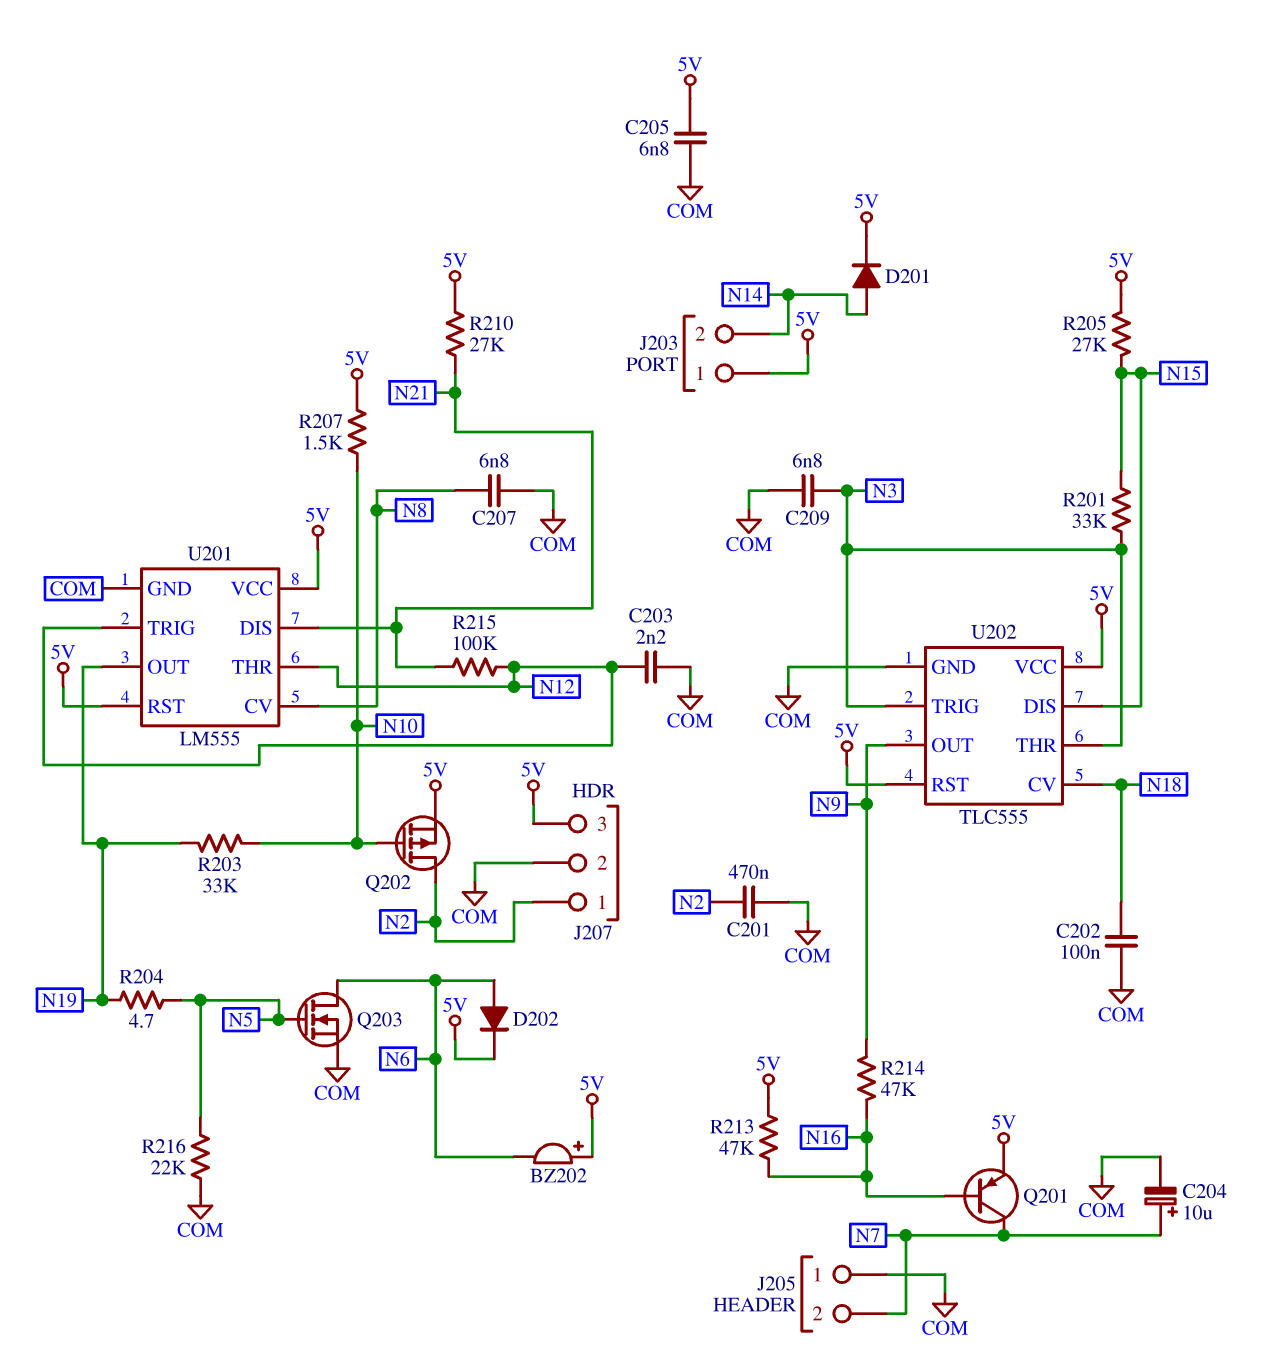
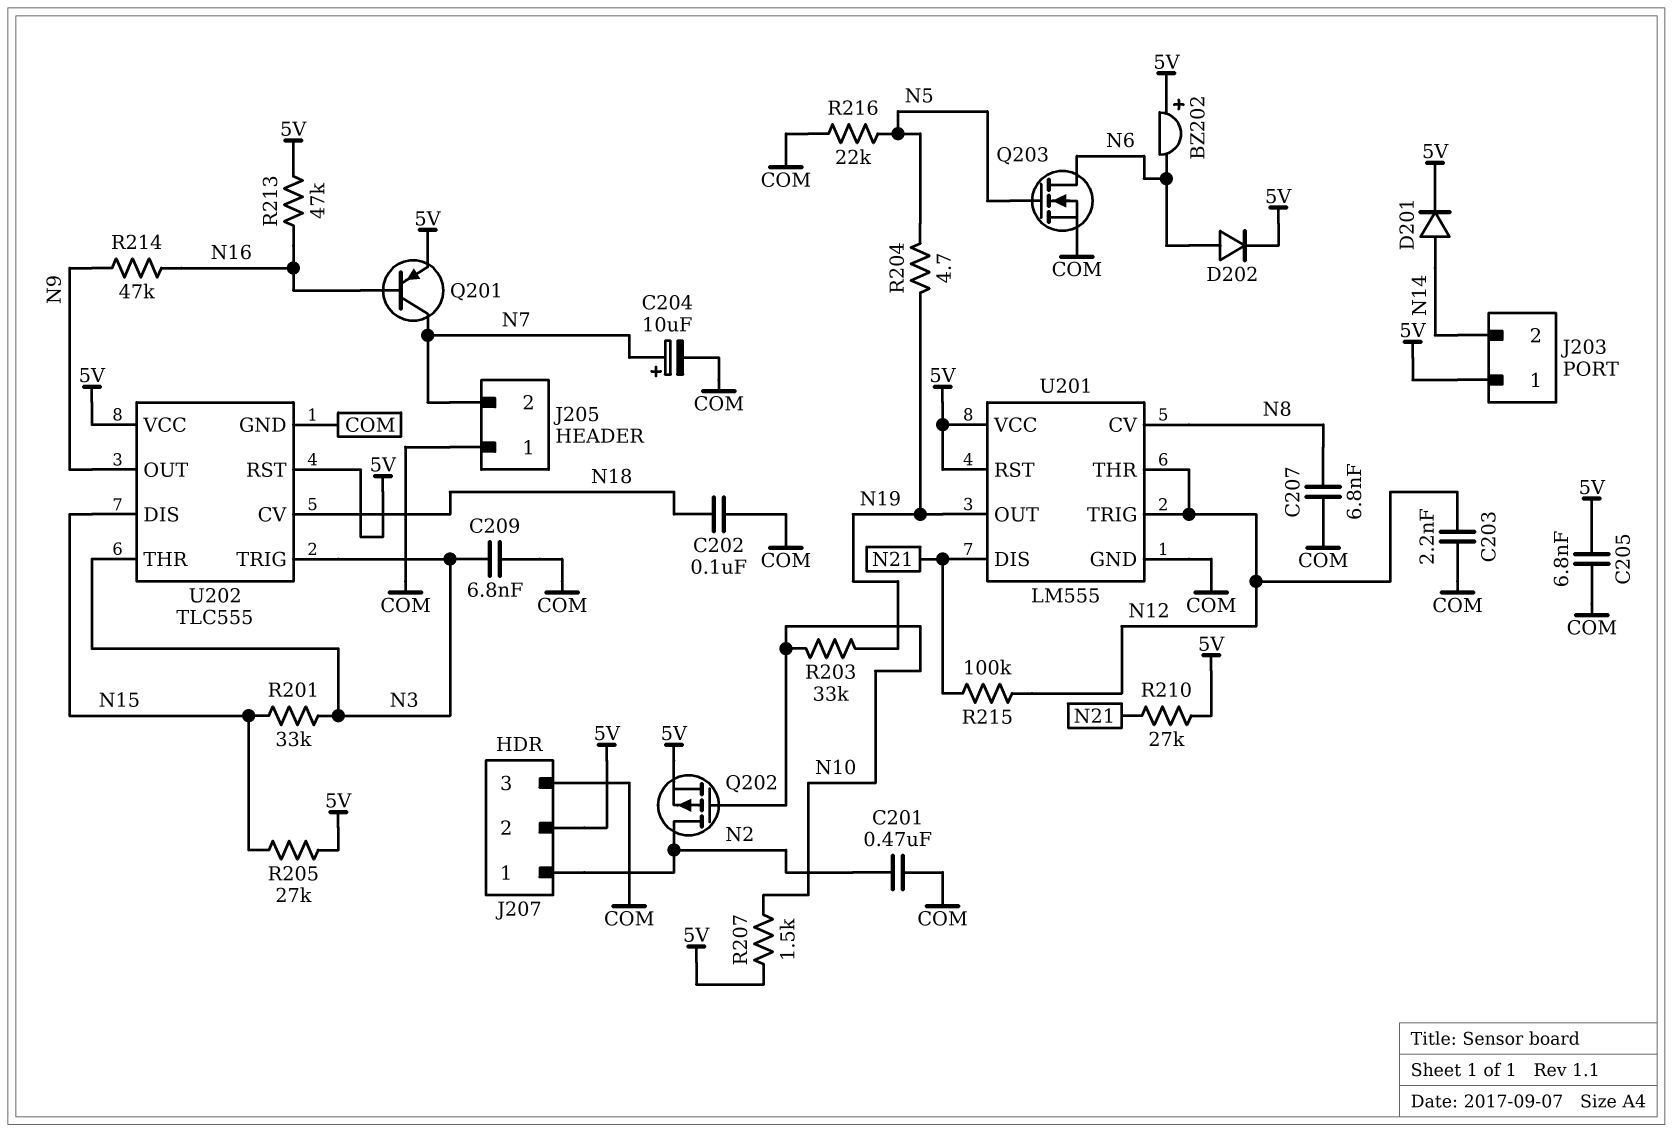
J207 pin 2: COM -> 5V
J207 pin 3: 5V -> COM

